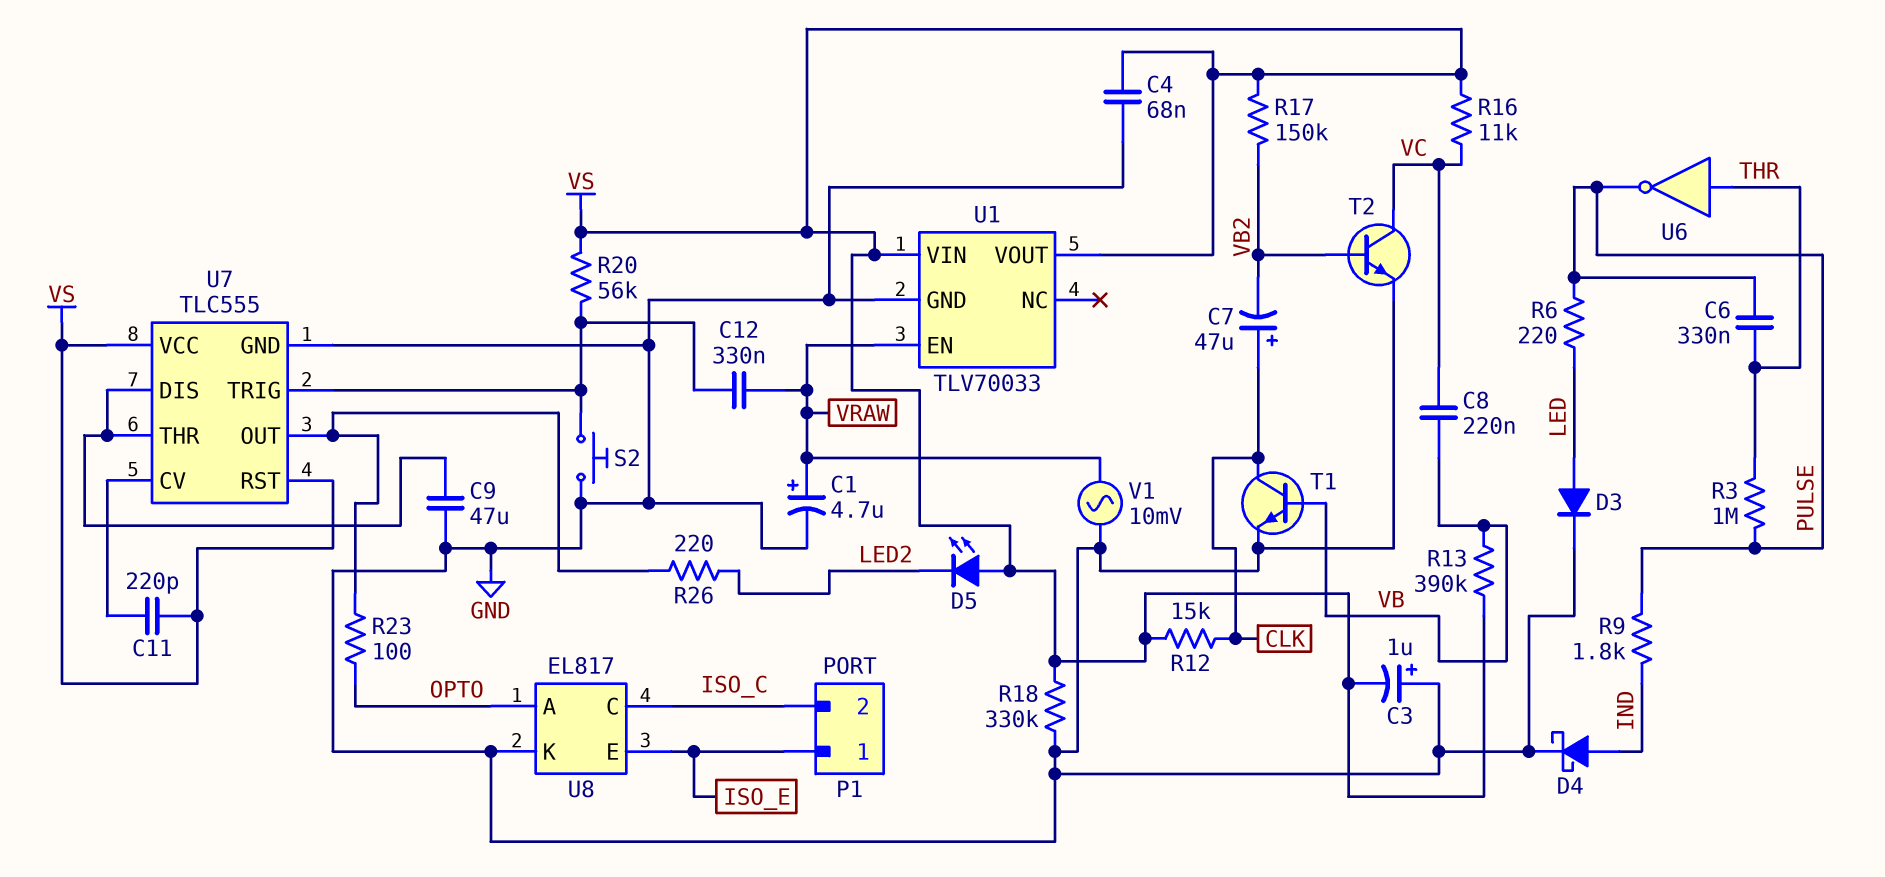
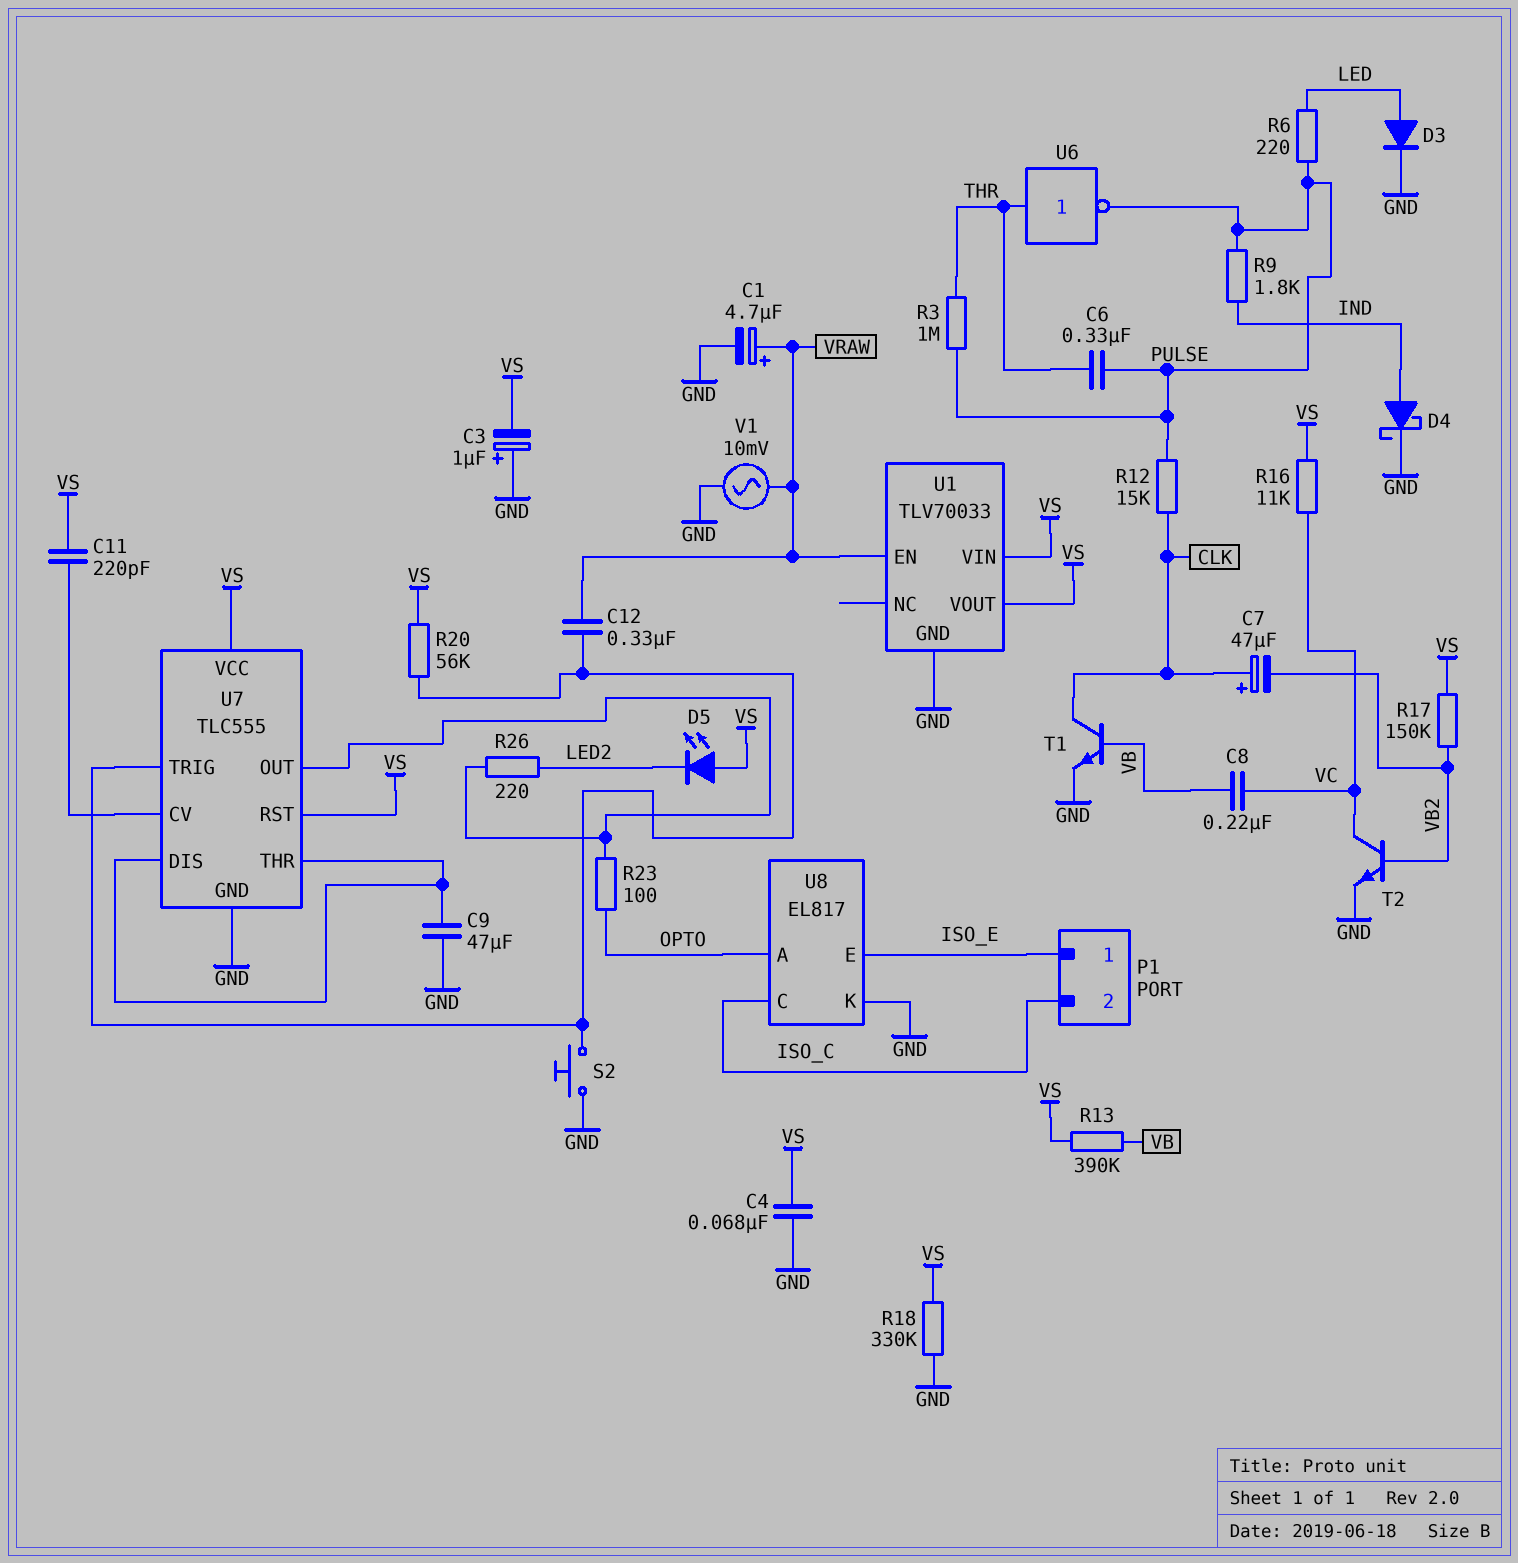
R12: 15k (CLK, VS) -> 15k (CLK, PULSE)

